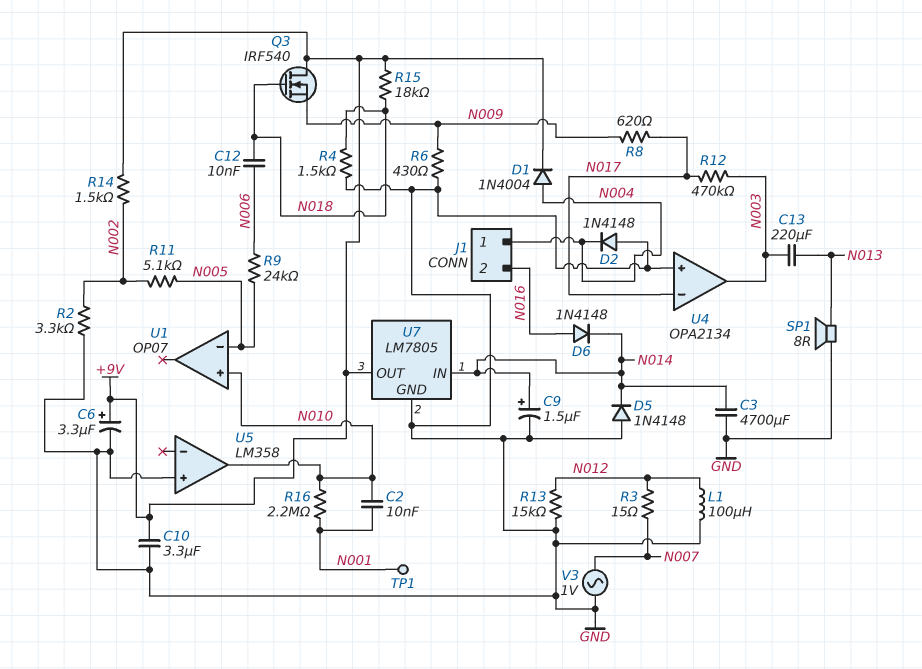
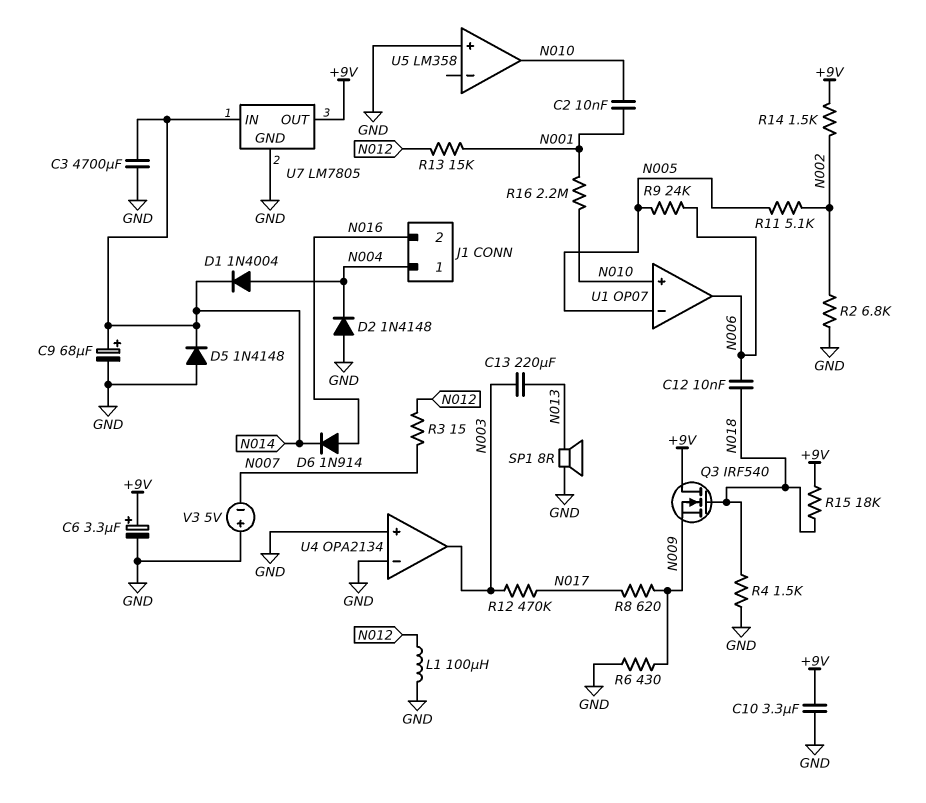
C9: 1.5uF (plus N014, minus GND) -> 68uF (plus N014, minus GND)
D1: diode 1N4004 (A N004, K +9V) -> diode 1N4004 (A N004, K N014)
D6: diode 1N4148 (A N016, K N014) -> diode 1N914 (A N016, K N014)
R2: 3.3k (GND, N002) -> 6.8k (GND, N002)
R13: 15k (GND, N012) -> 15k (N001, N012)
TP1: test point (N001) -> none
U1 pin out: none -> N006
U4 pin in-: N017 -> GND
V3: AC 1V (GND, N007) -> 5V (plus GND, minus N007)

